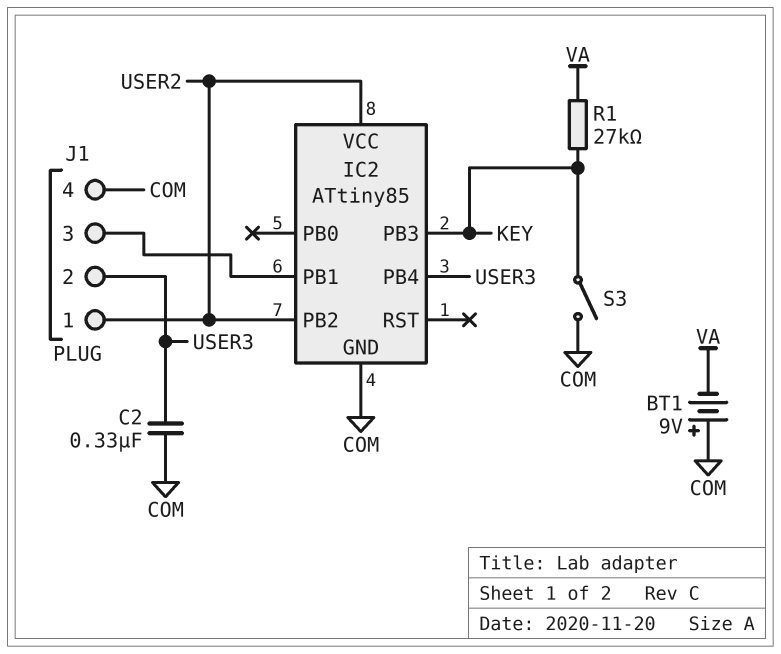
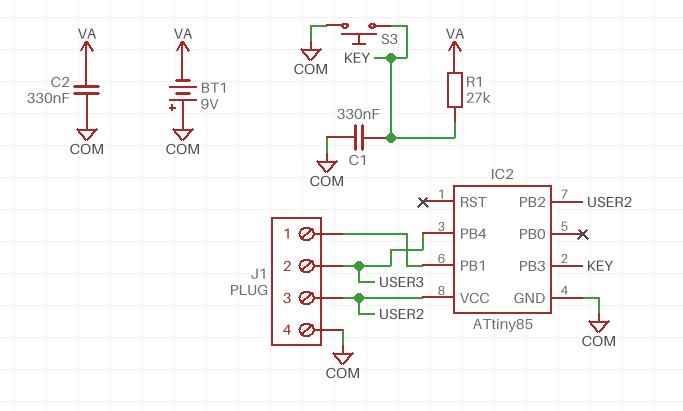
C1: none -> 330nF (COM, KEY)
C2: 330nF (COM, USER3) -> 330nF (COM, VA)
J1 pin 1: USER2 -> IC2/PB1
J1 pin 3: IC2/PB1 -> USER2
S3: switch (COM, KEY) -> button (COM, KEY)

